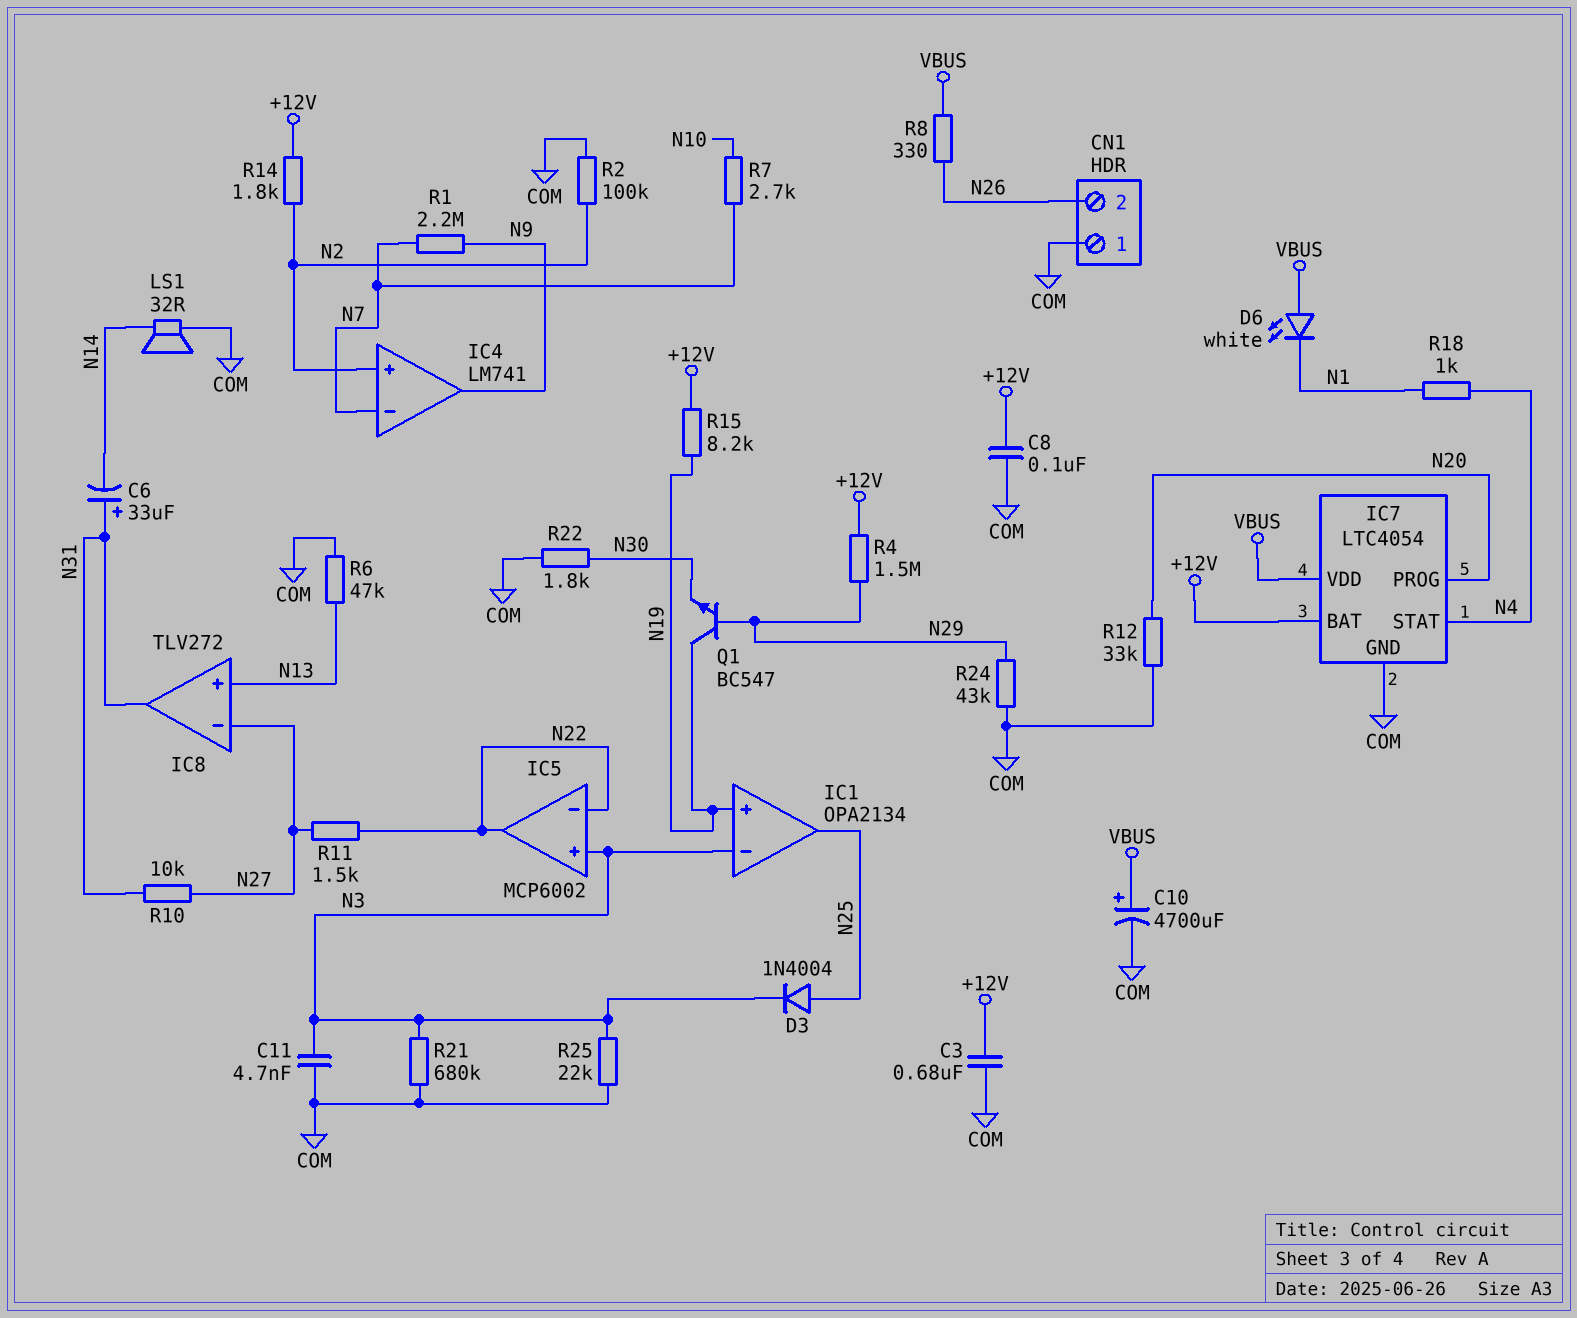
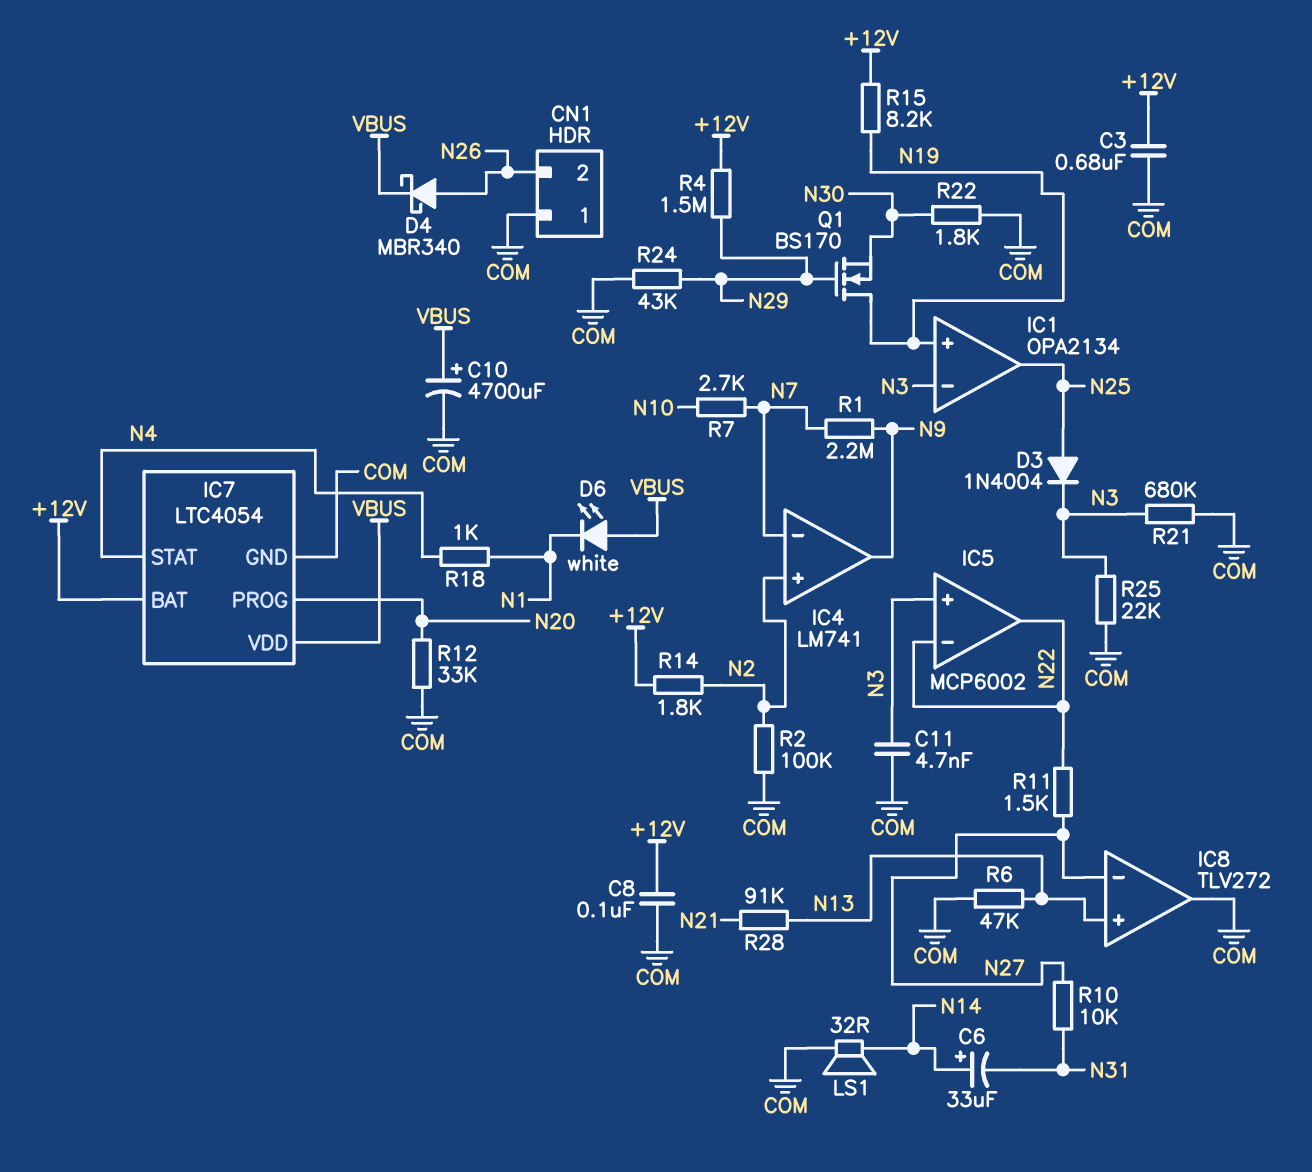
C6: 33uF (plus N31, minus N14) -> 33uF (plus N14, minus N31)
D4: none -> schottky MBR340 (A N26, K VBUS)
IC8 pin out: N31 -> COM
Q1: NPN BC547 (B N29, C N19, E N30) -> NMOS BS170 (G N29, D N19, S N30)
R8: 330 (N26, VBUS) -> none
R28: none -> 91k (N13, N21)

